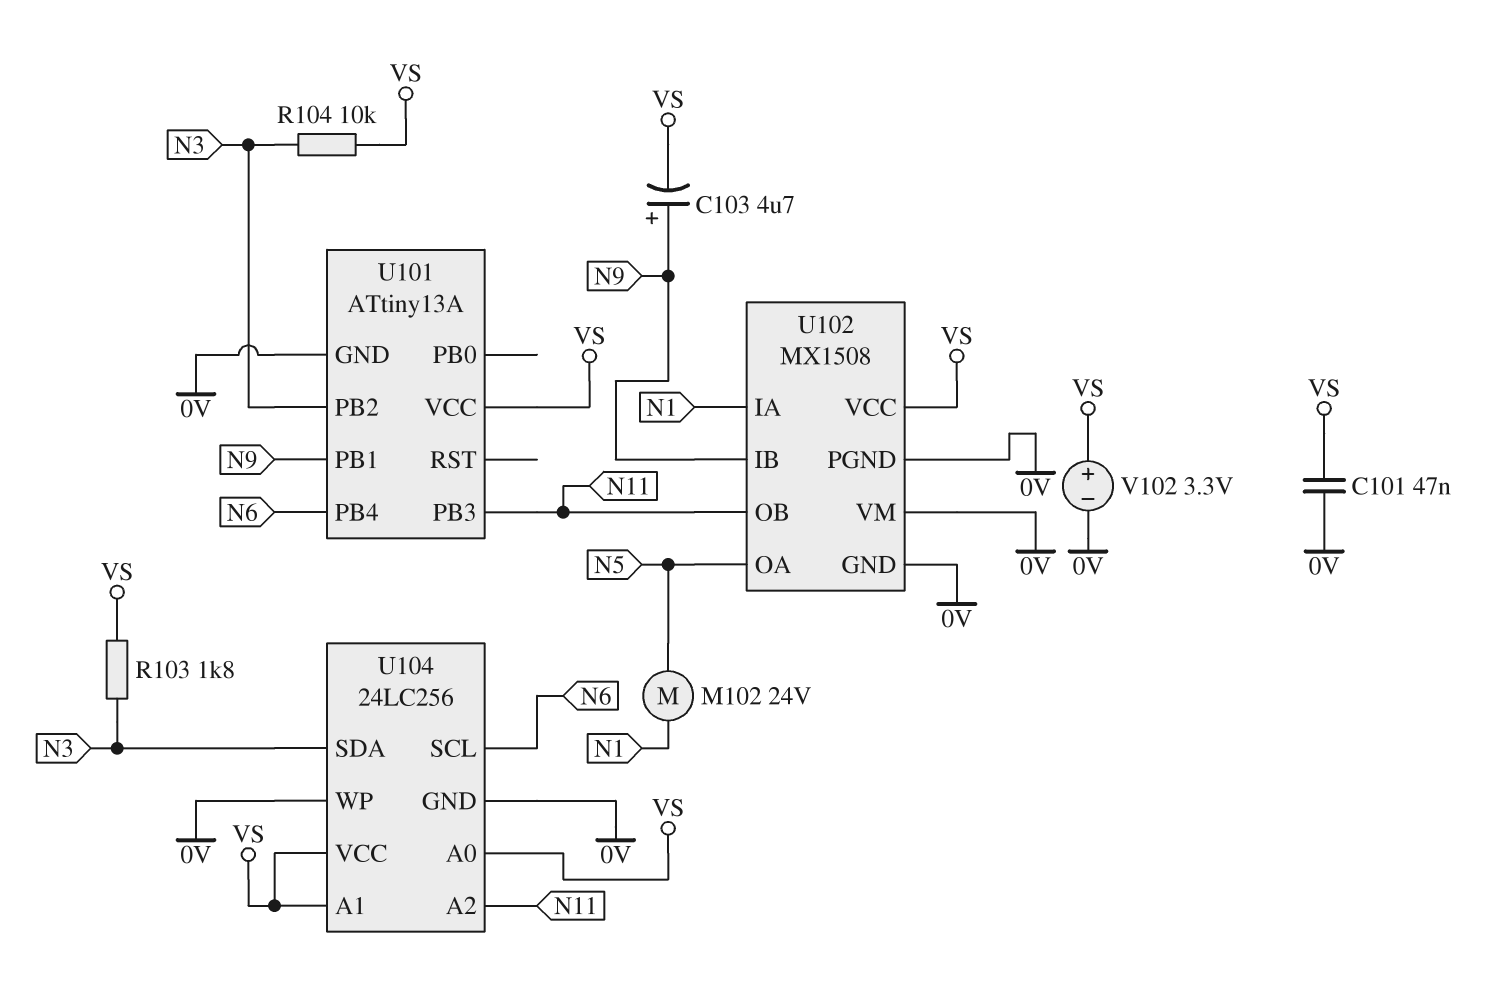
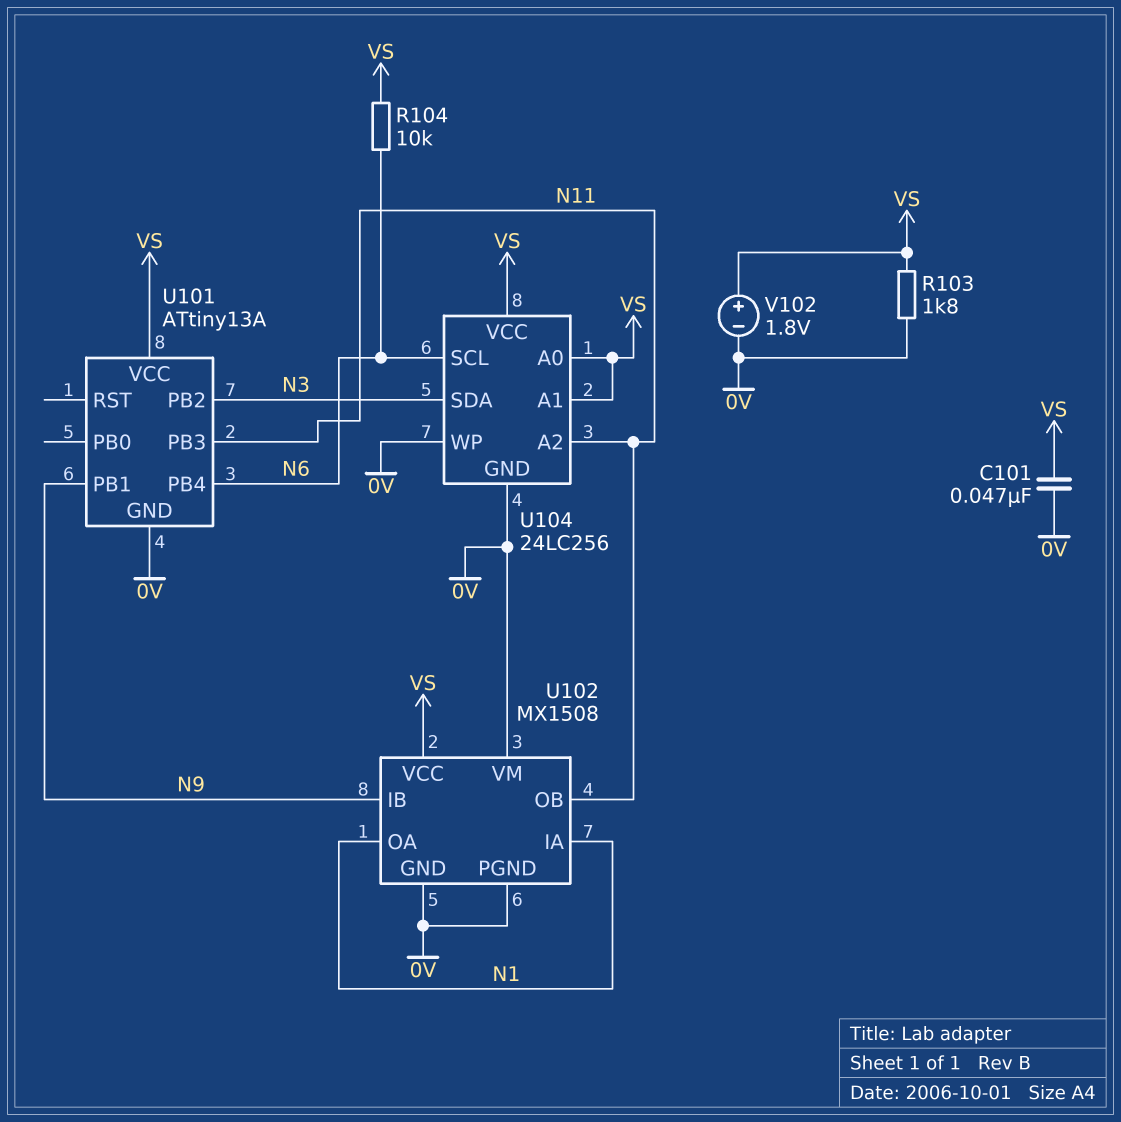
C103: 4.7uF (plus N9, minus VS) -> none
M102: motor 24V (N1, N5) -> none
R103: 1.8k (N3, VS) -> 1.8k (0V, VS)
R104: 10k (N3, VS) -> 10k (N6, VS)
U102 pin OA: N5 -> N1
V102: 3.3V (plus VS, minus 0V) -> 1.8V (plus VS, minus 0V)

